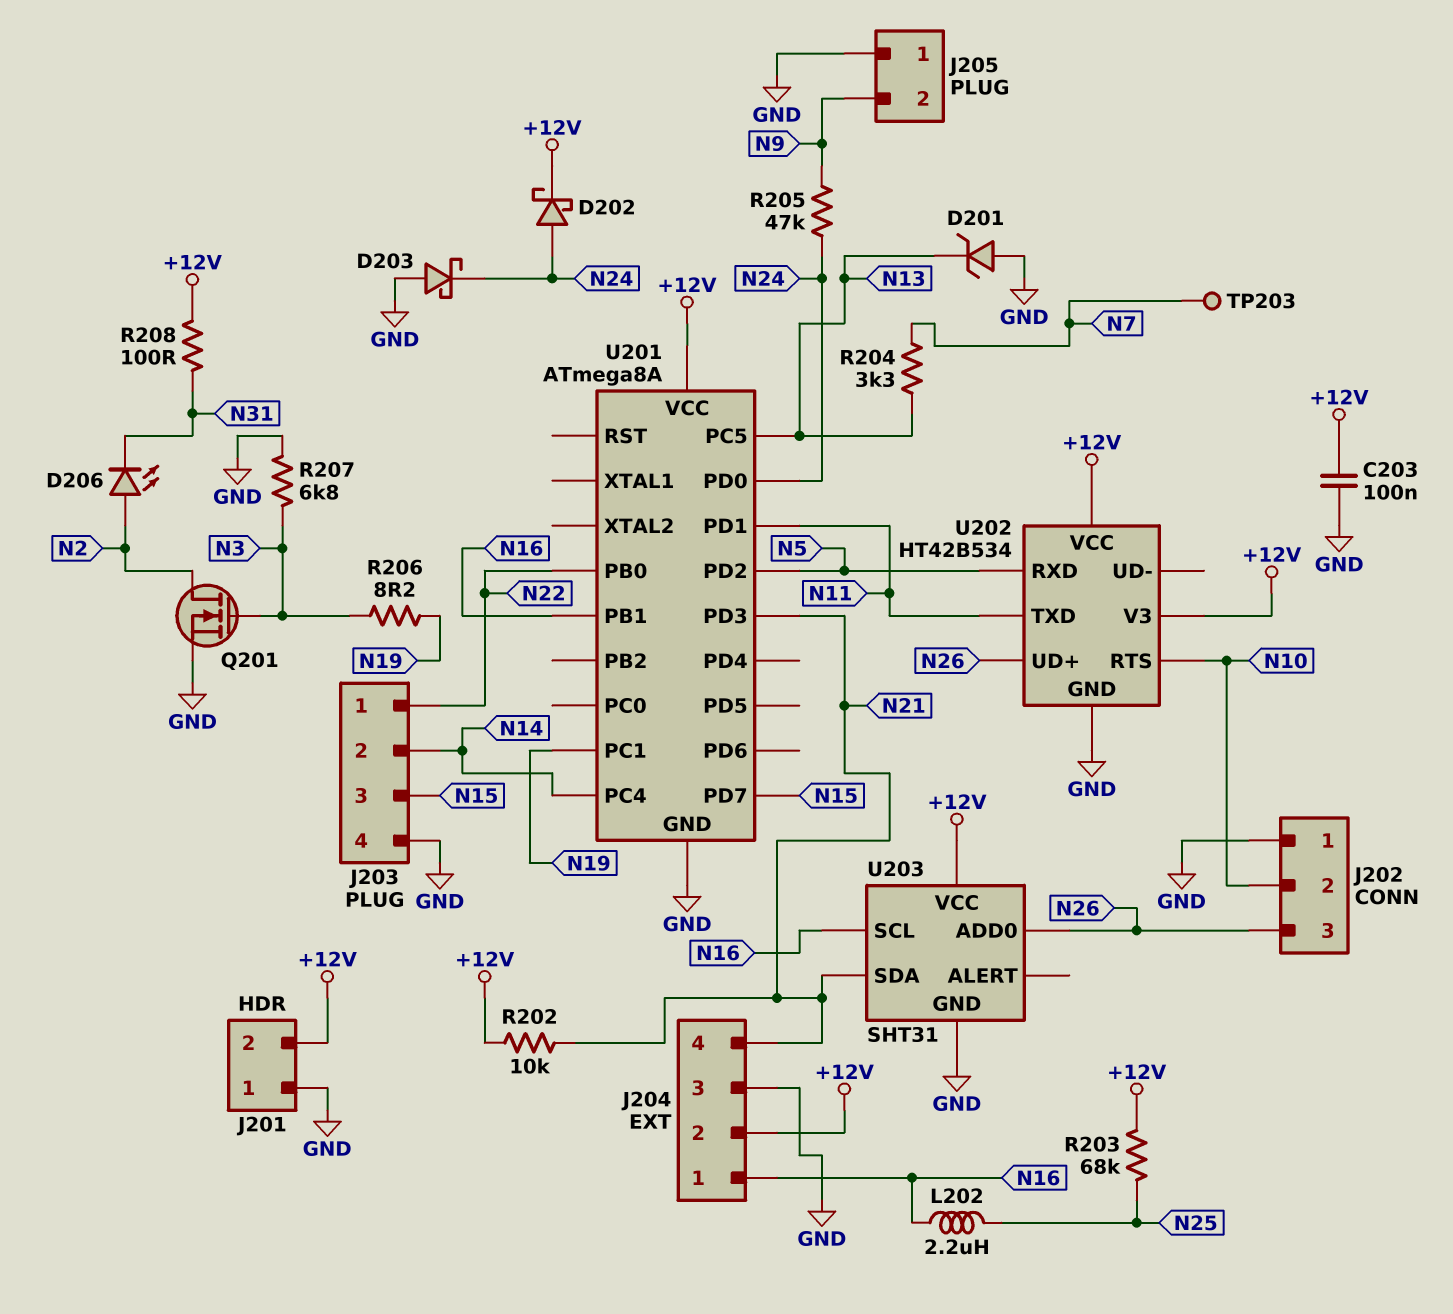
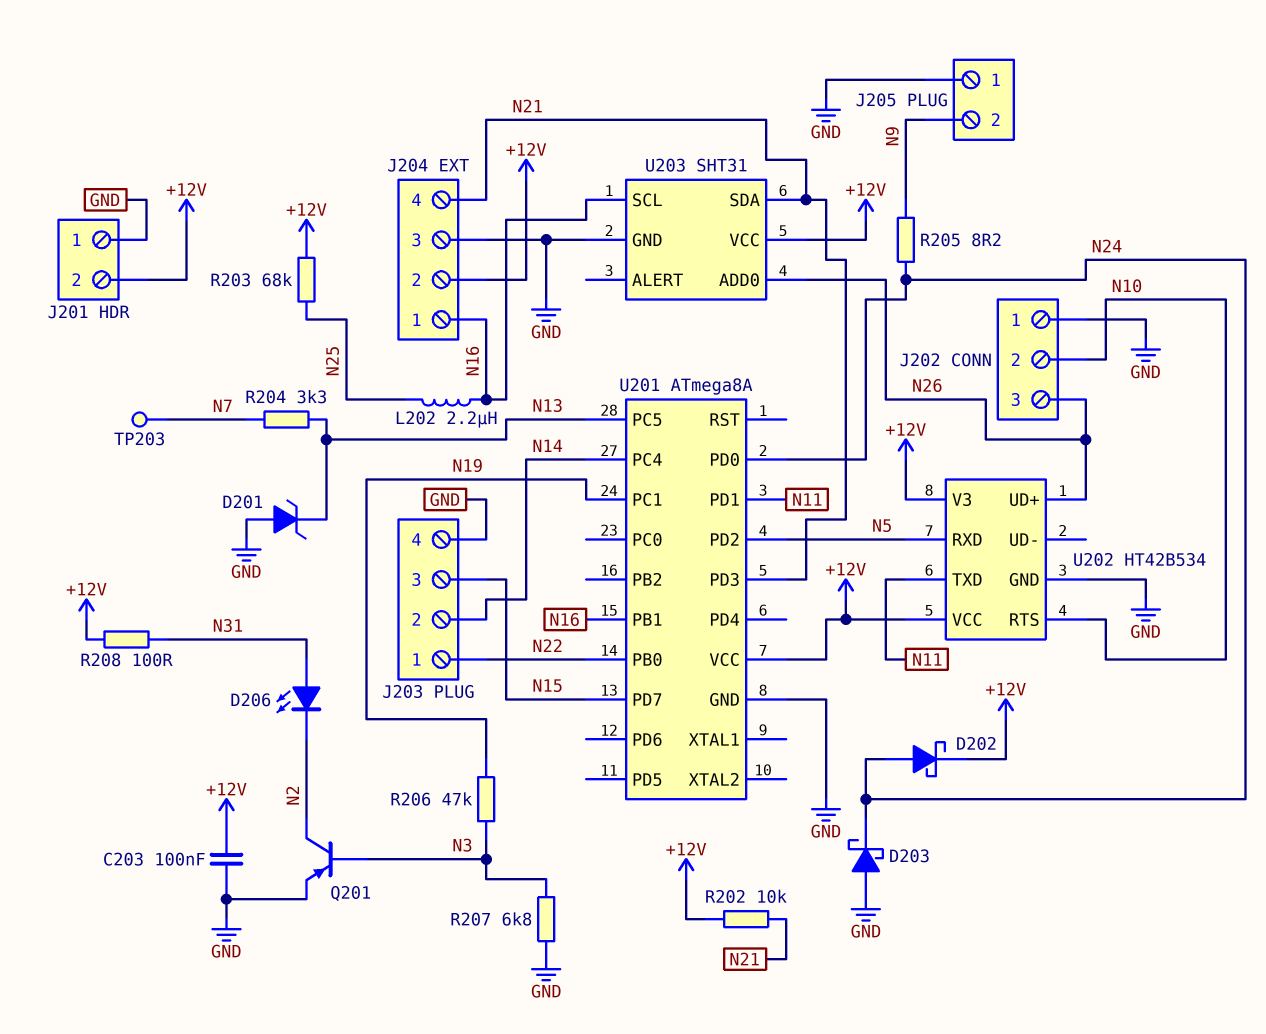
D206: LED (A N2, K N31) -> LED (A N31, K N2)
Q201: NMOS (G N3, D N2, S GND) -> PNP (B N3, C N2, E GND)
R205: 47k (N9, N24) -> 8.2 (N9, N24)
R206: 8.2 (N3, N19) -> 47k (N3, N19)

